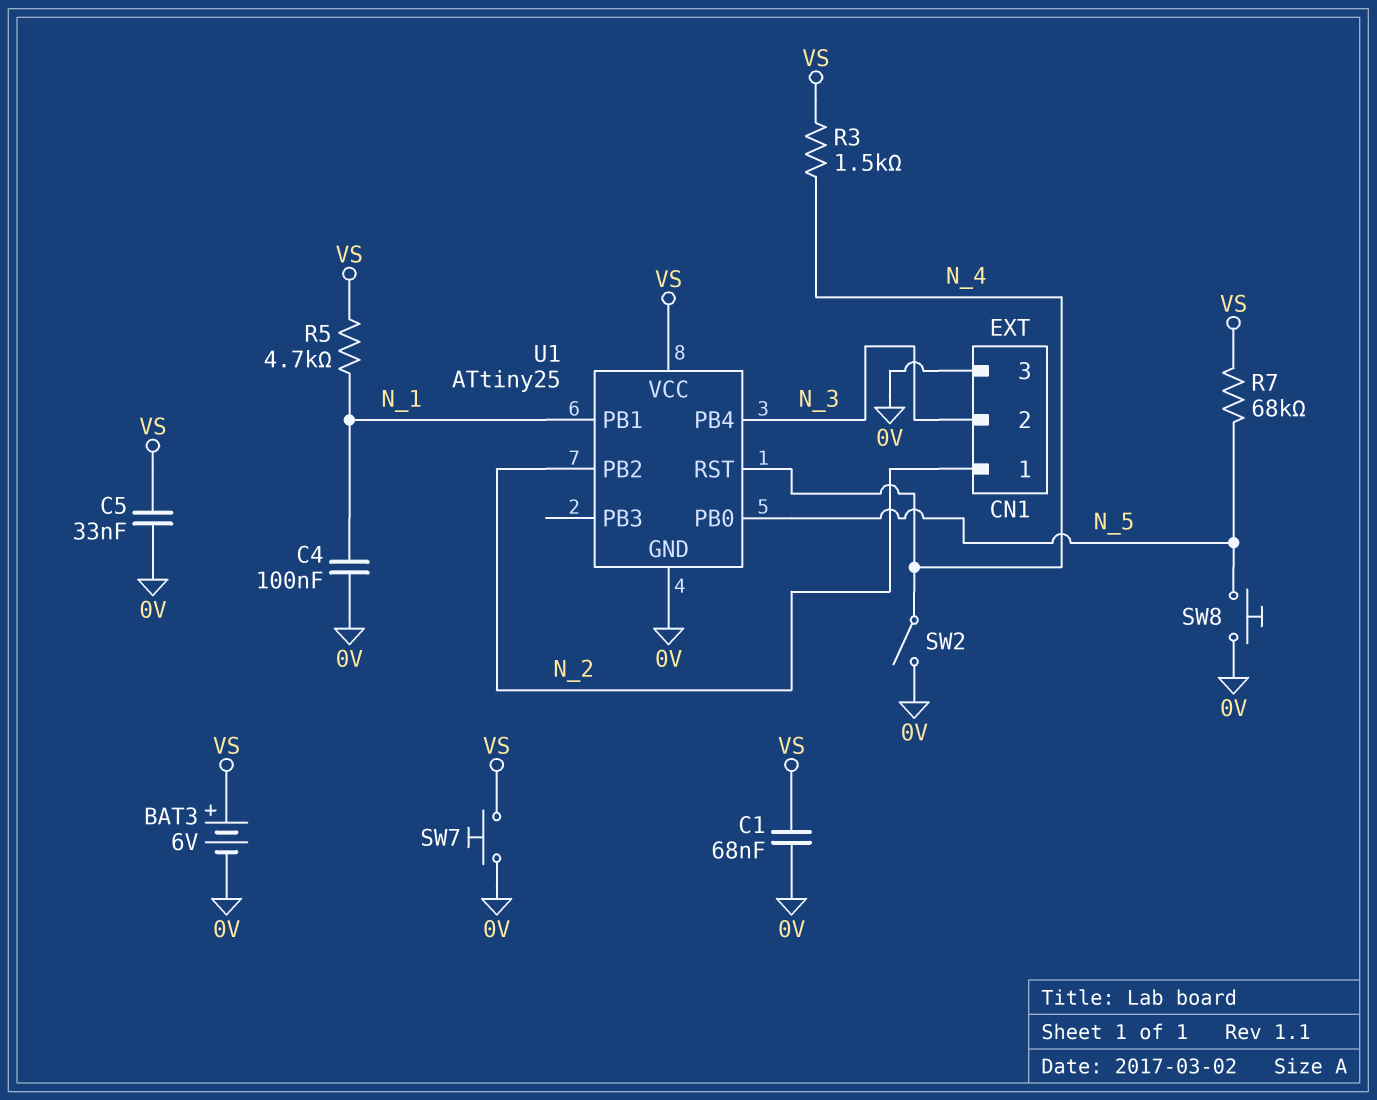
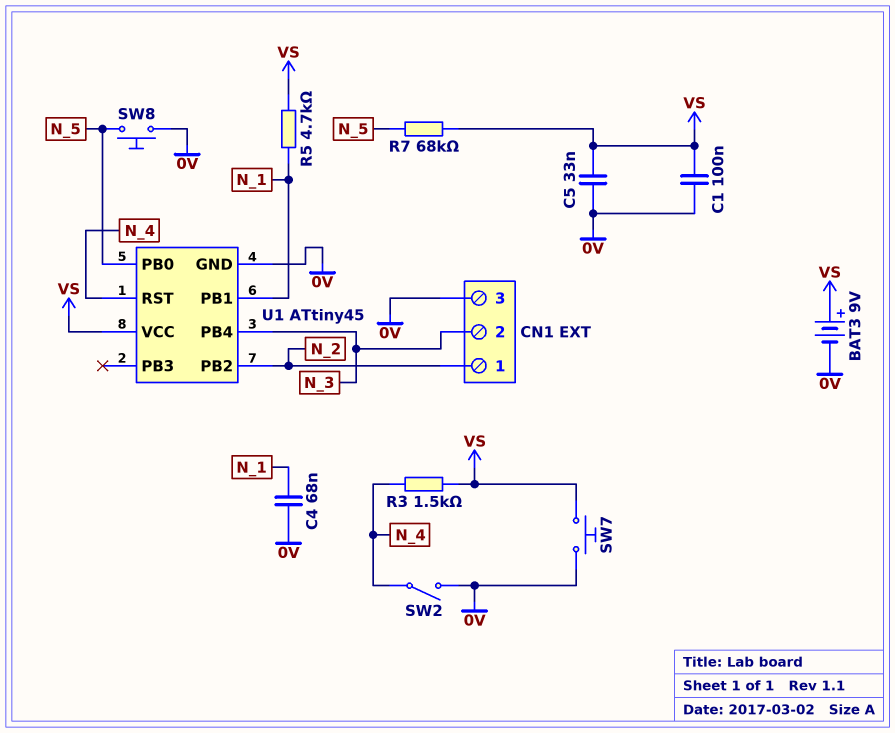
BAT3: 6V (plus VS, minus 0V) -> 9V (plus VS, minus 0V)
C1: 68nF (0V, VS) -> 100nF (0V, VS)
C4: 100nF (0V, N_1) -> 68nF (0V, N_1)
U1: ATtiny25 -> ATtiny45

